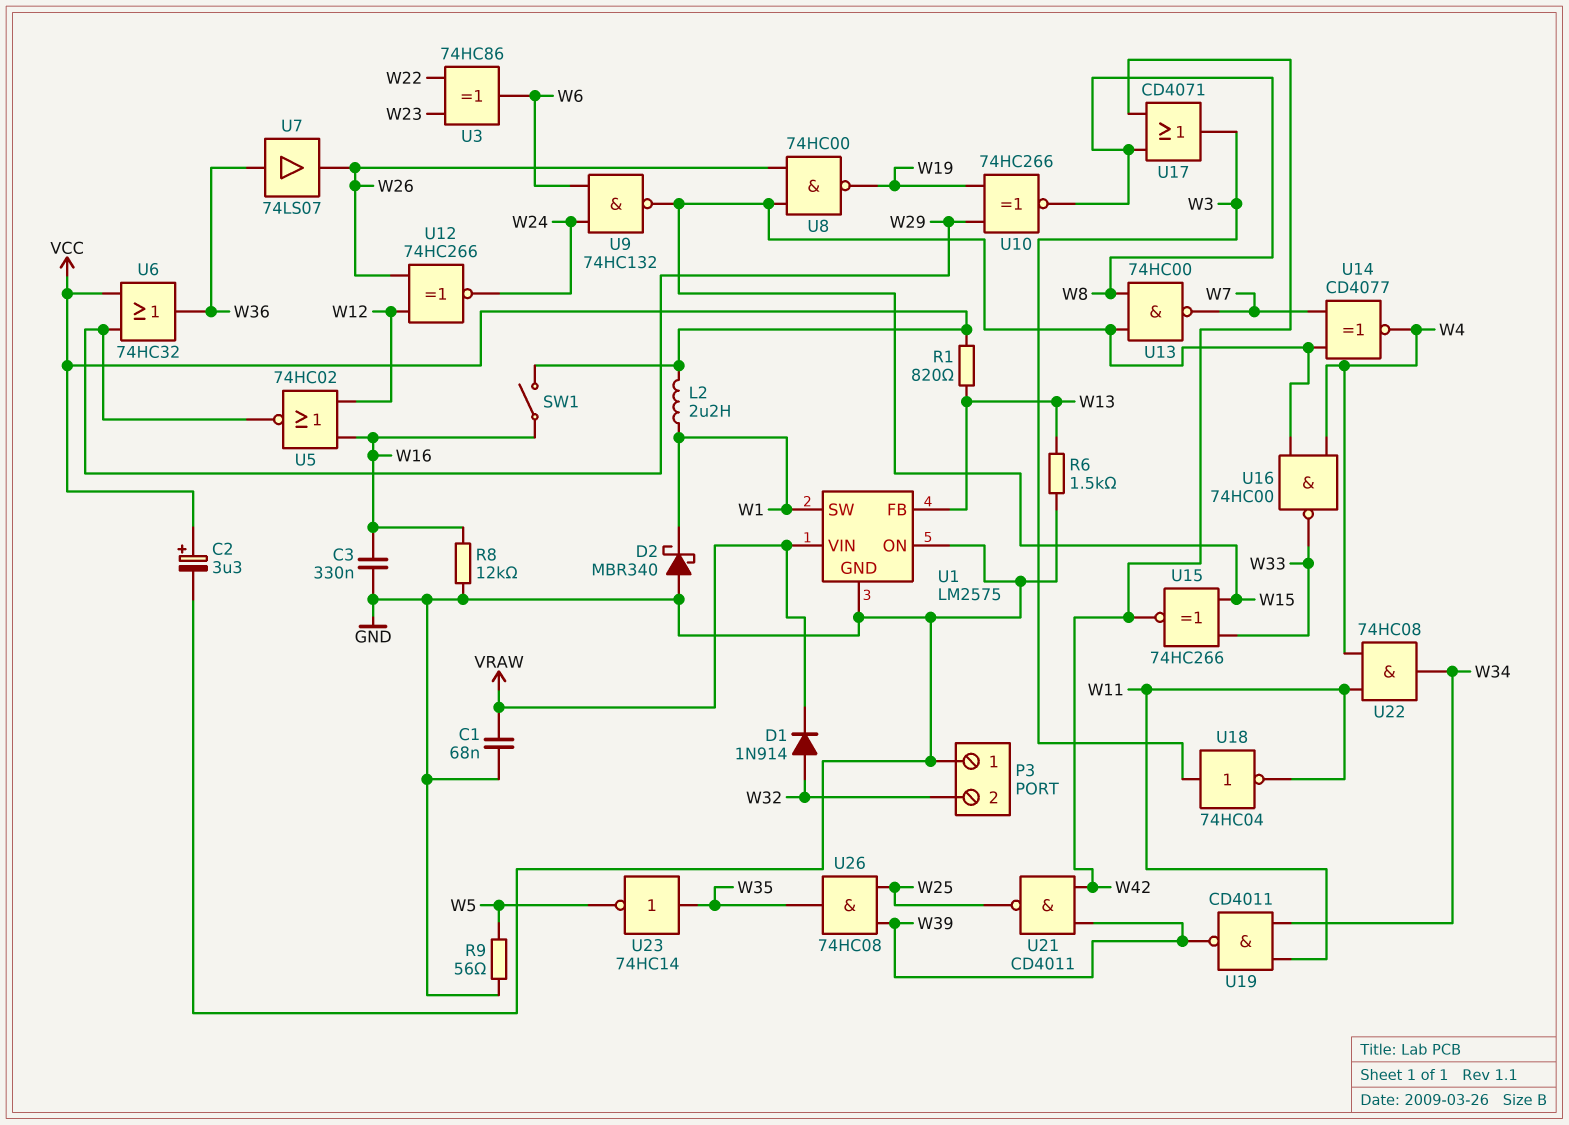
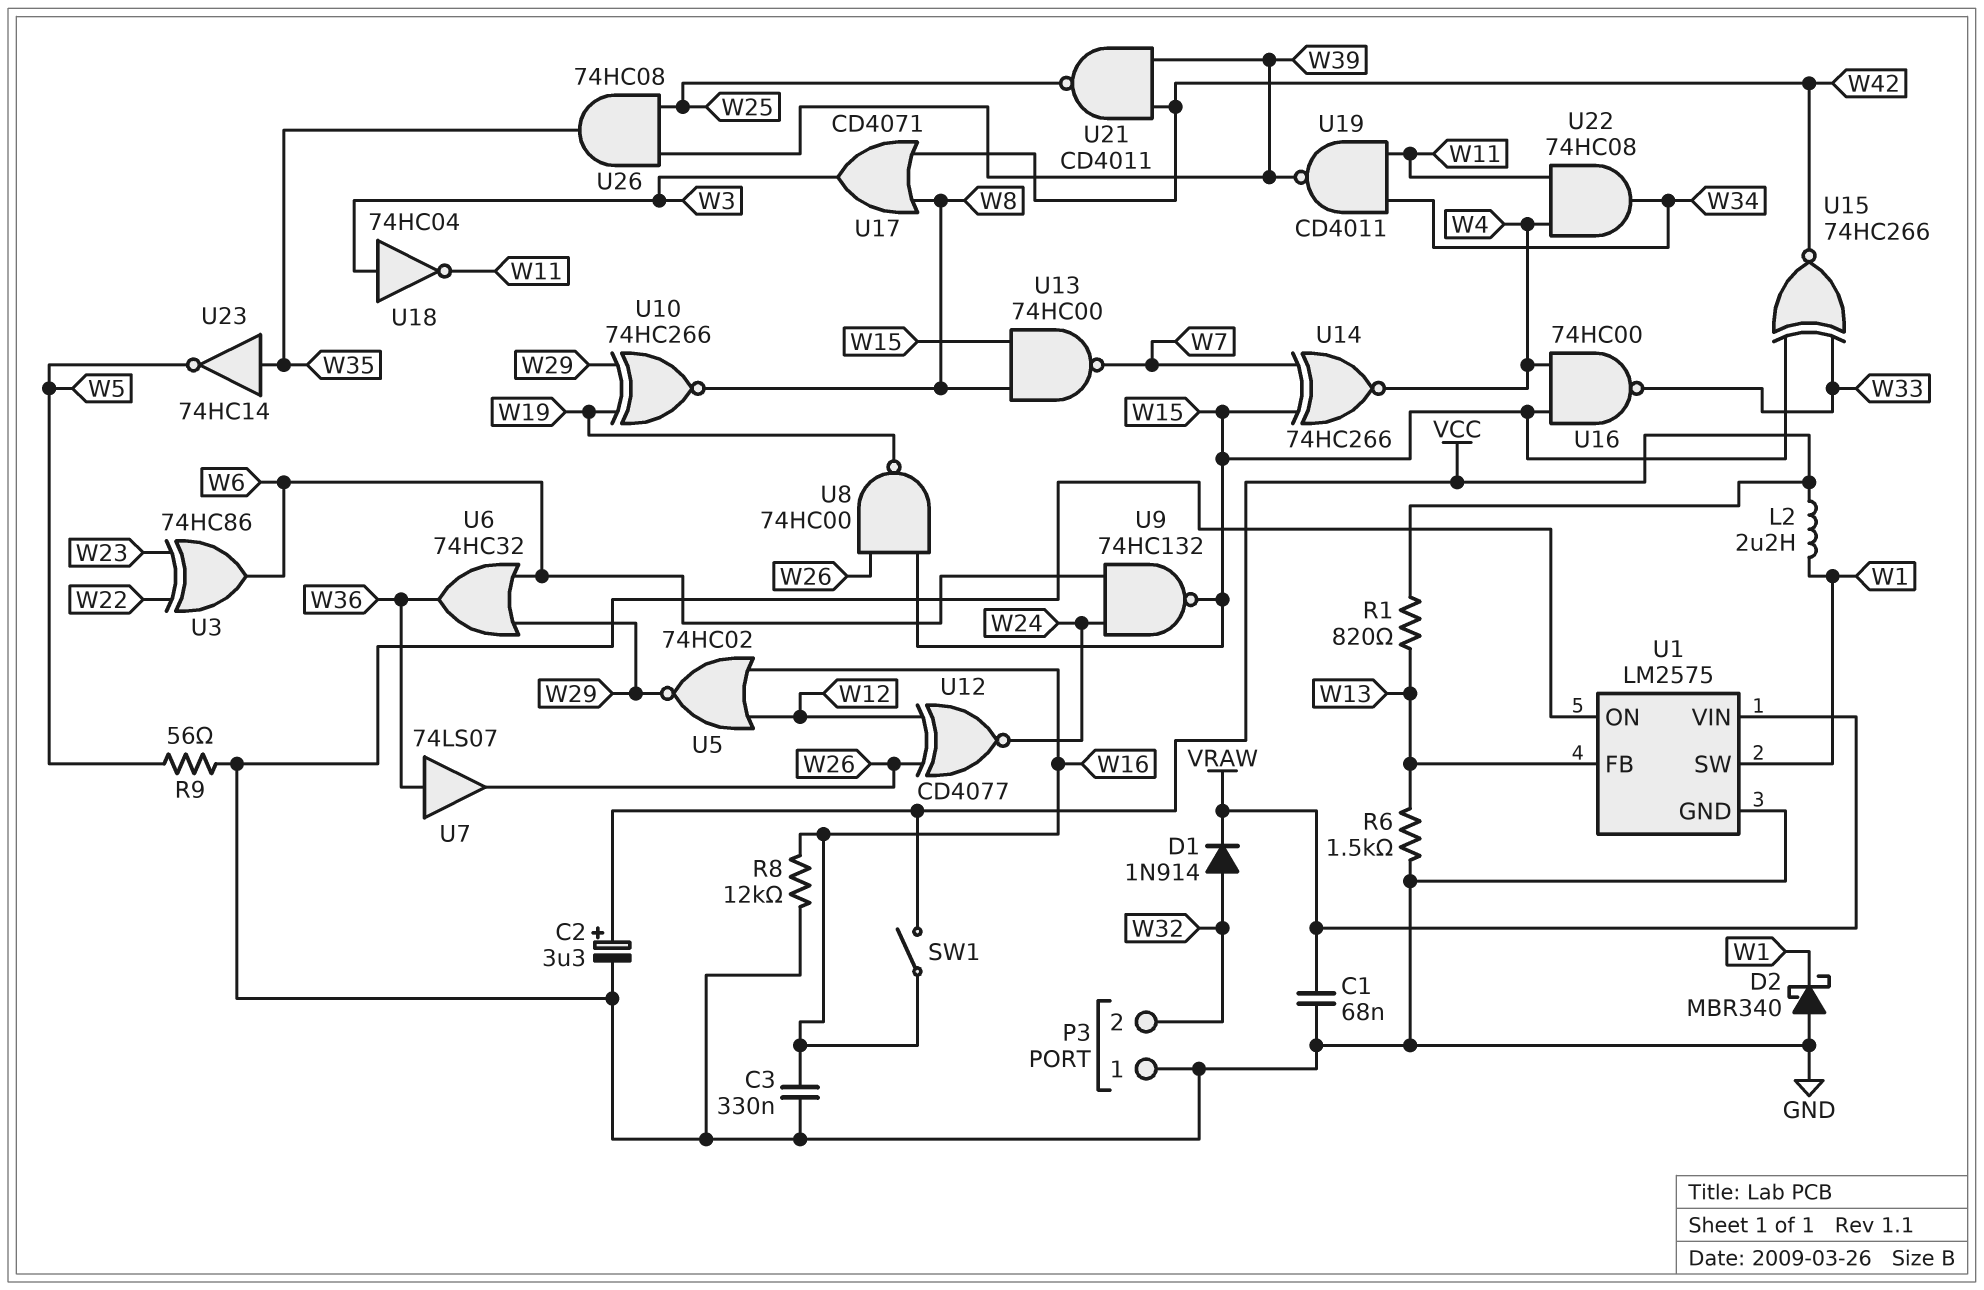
U6: OR 74HC32 (in VCC, in W29, out W36) -> OR 74HC32 (in W6, in W29, out W36)
U12: XNOR 74HC266 (in W12, in W26, out W24) -> XNOR CD4077 (in W12, in W26, out W24)
U14: XNOR CD4077 (in W7, in W15, out W4) -> XNOR 74HC266 (in W7, in W15, out W4)

